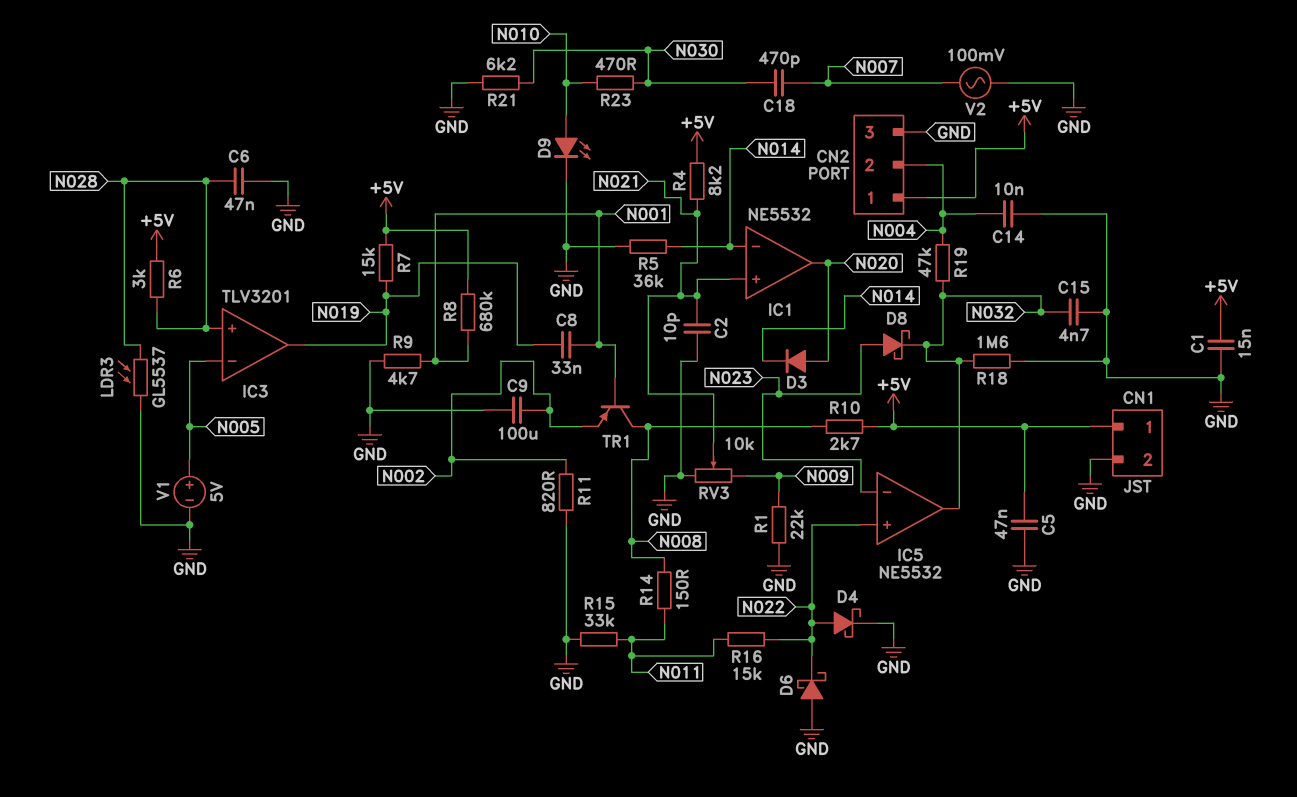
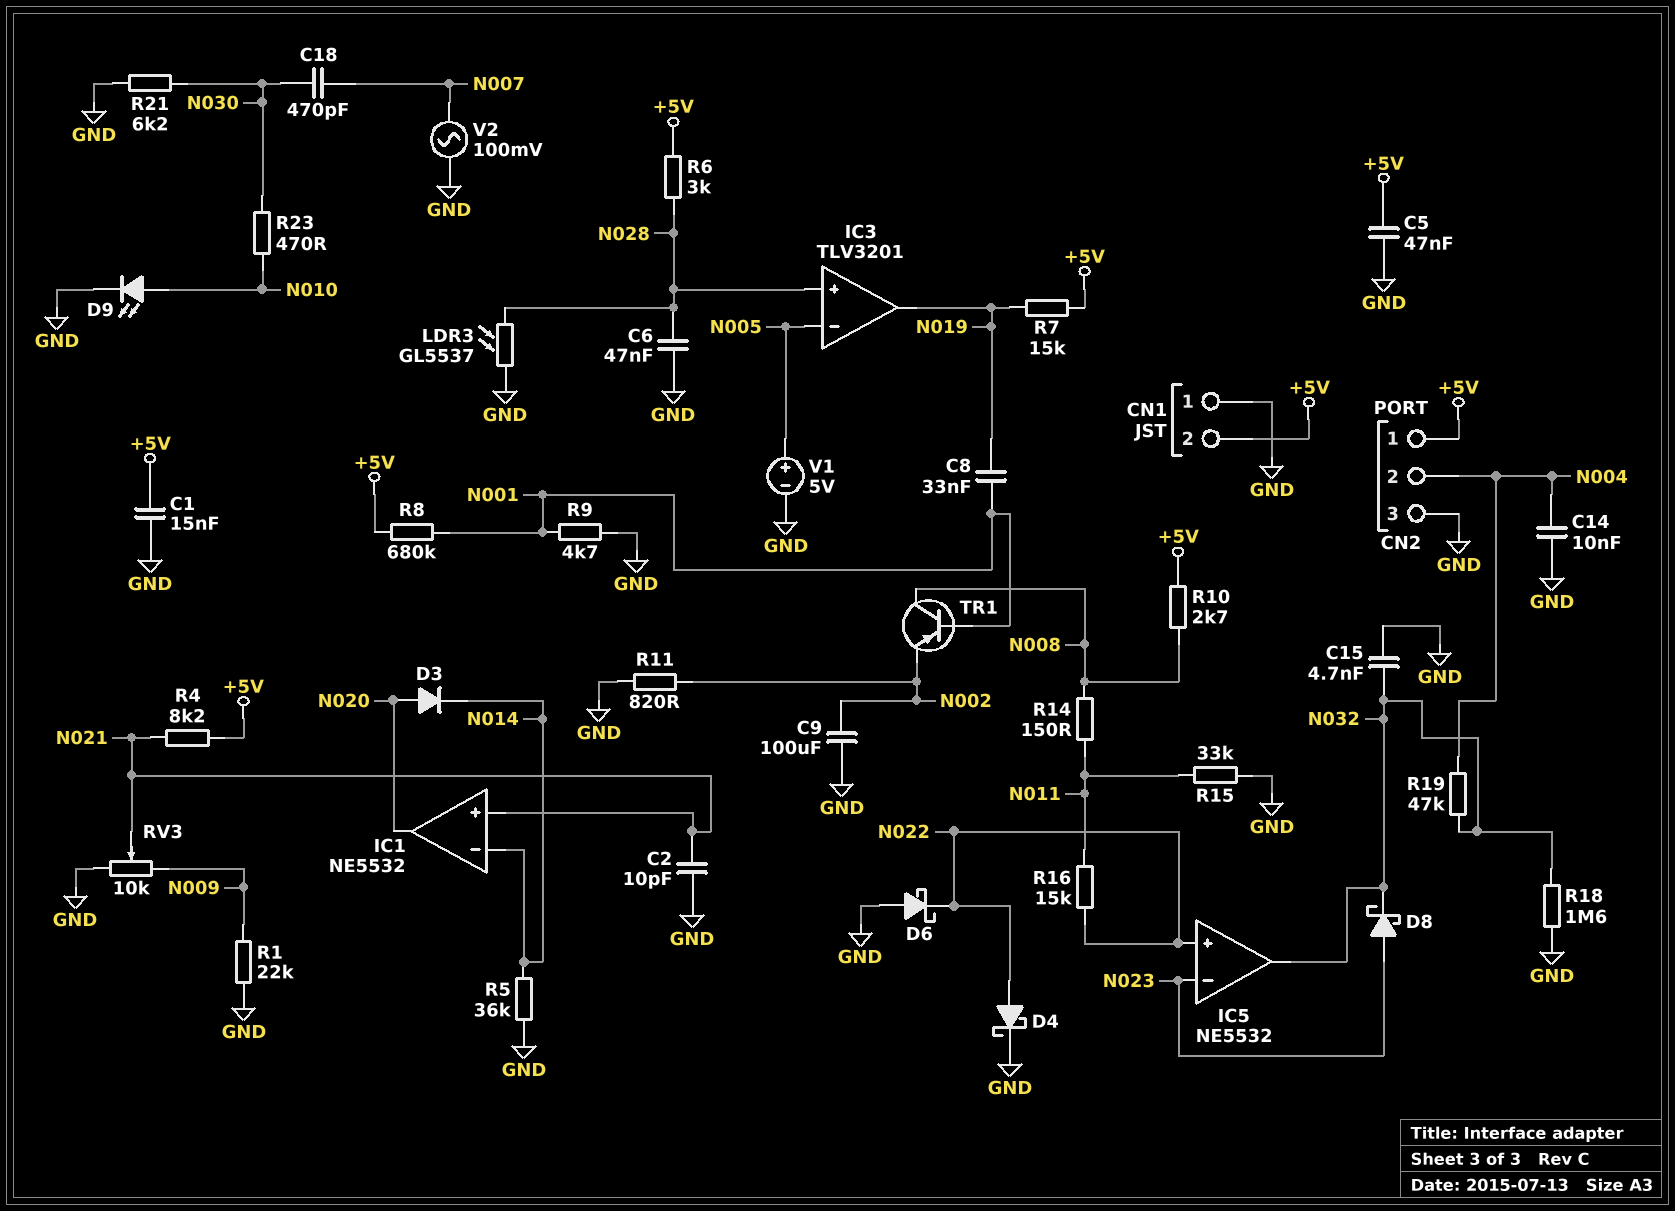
CN1 pin 1: +5V -> GND
CN1 pin 2: GND -> +5V

